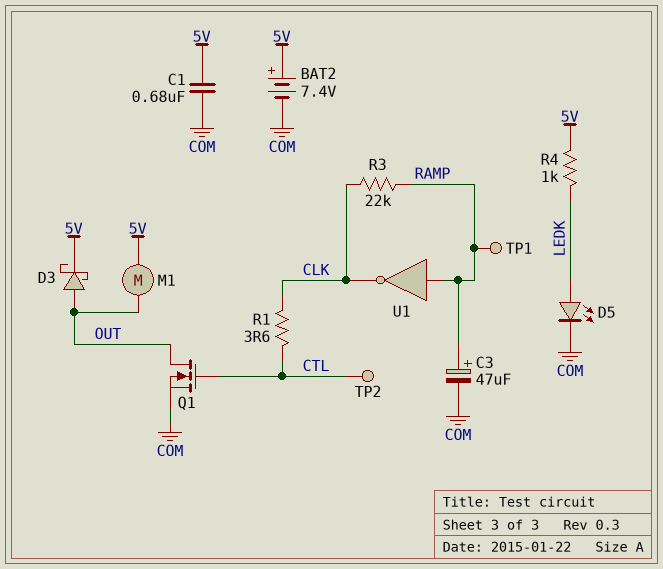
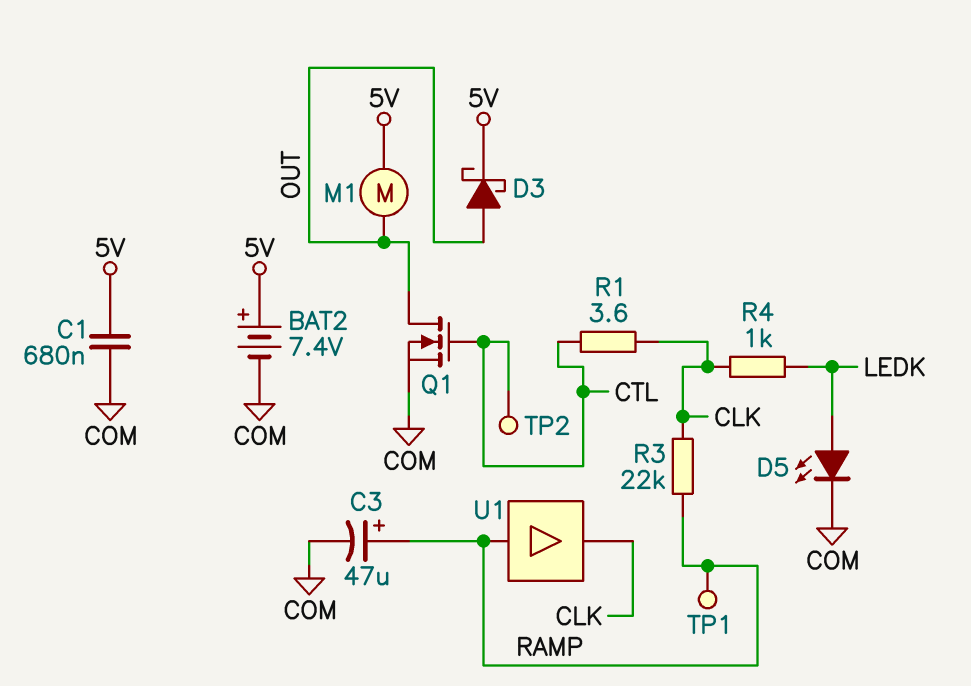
R4: 1k (5V, LEDK) -> 1k (CLK, LEDK)
U1: NOT (in RAMP, out CLK) -> buffer (in RAMP, out CLK)

